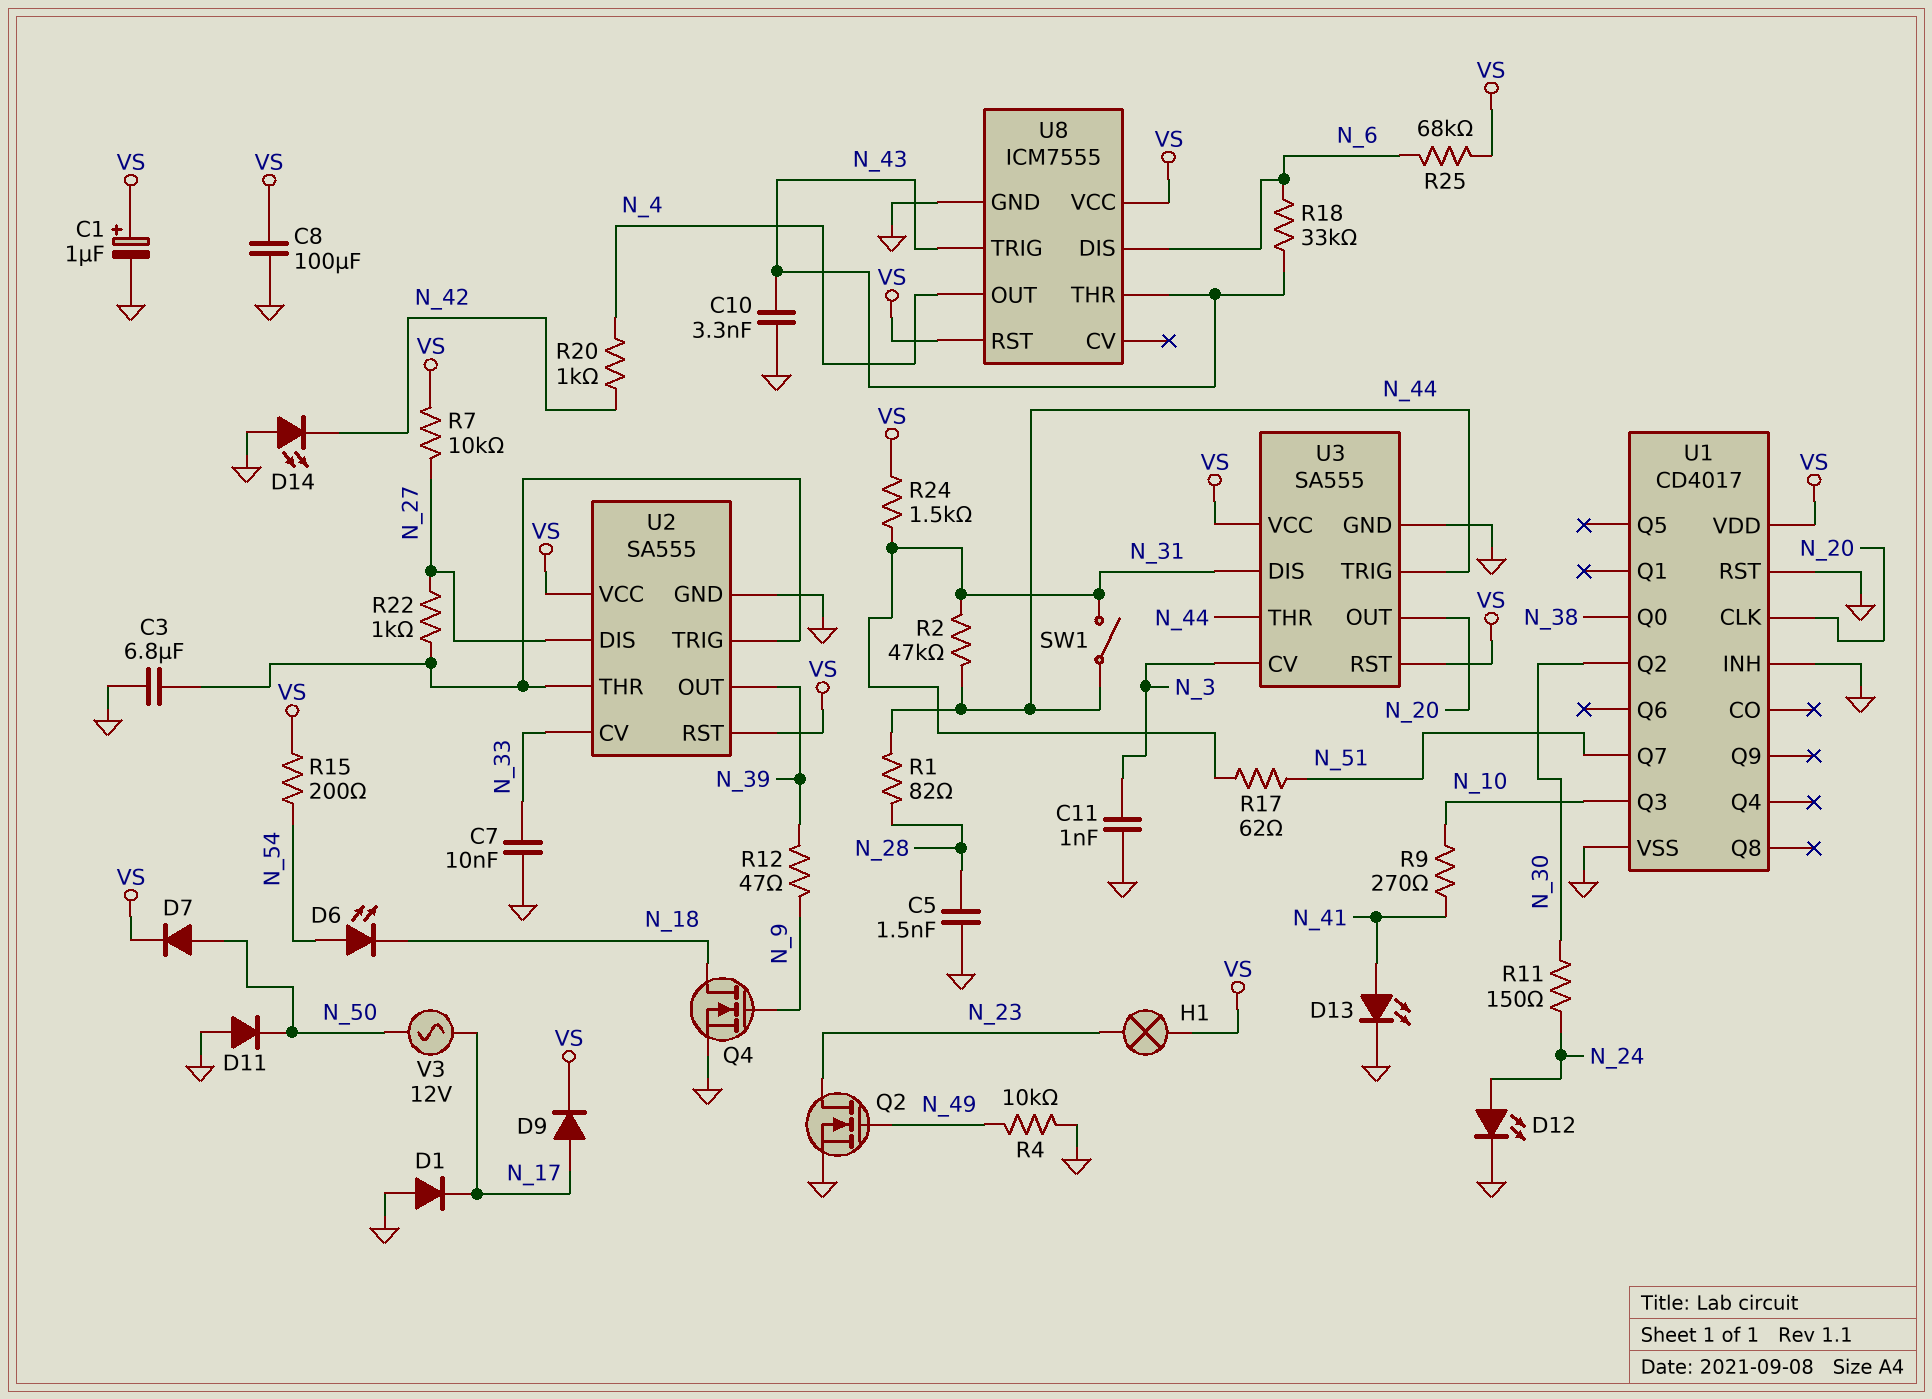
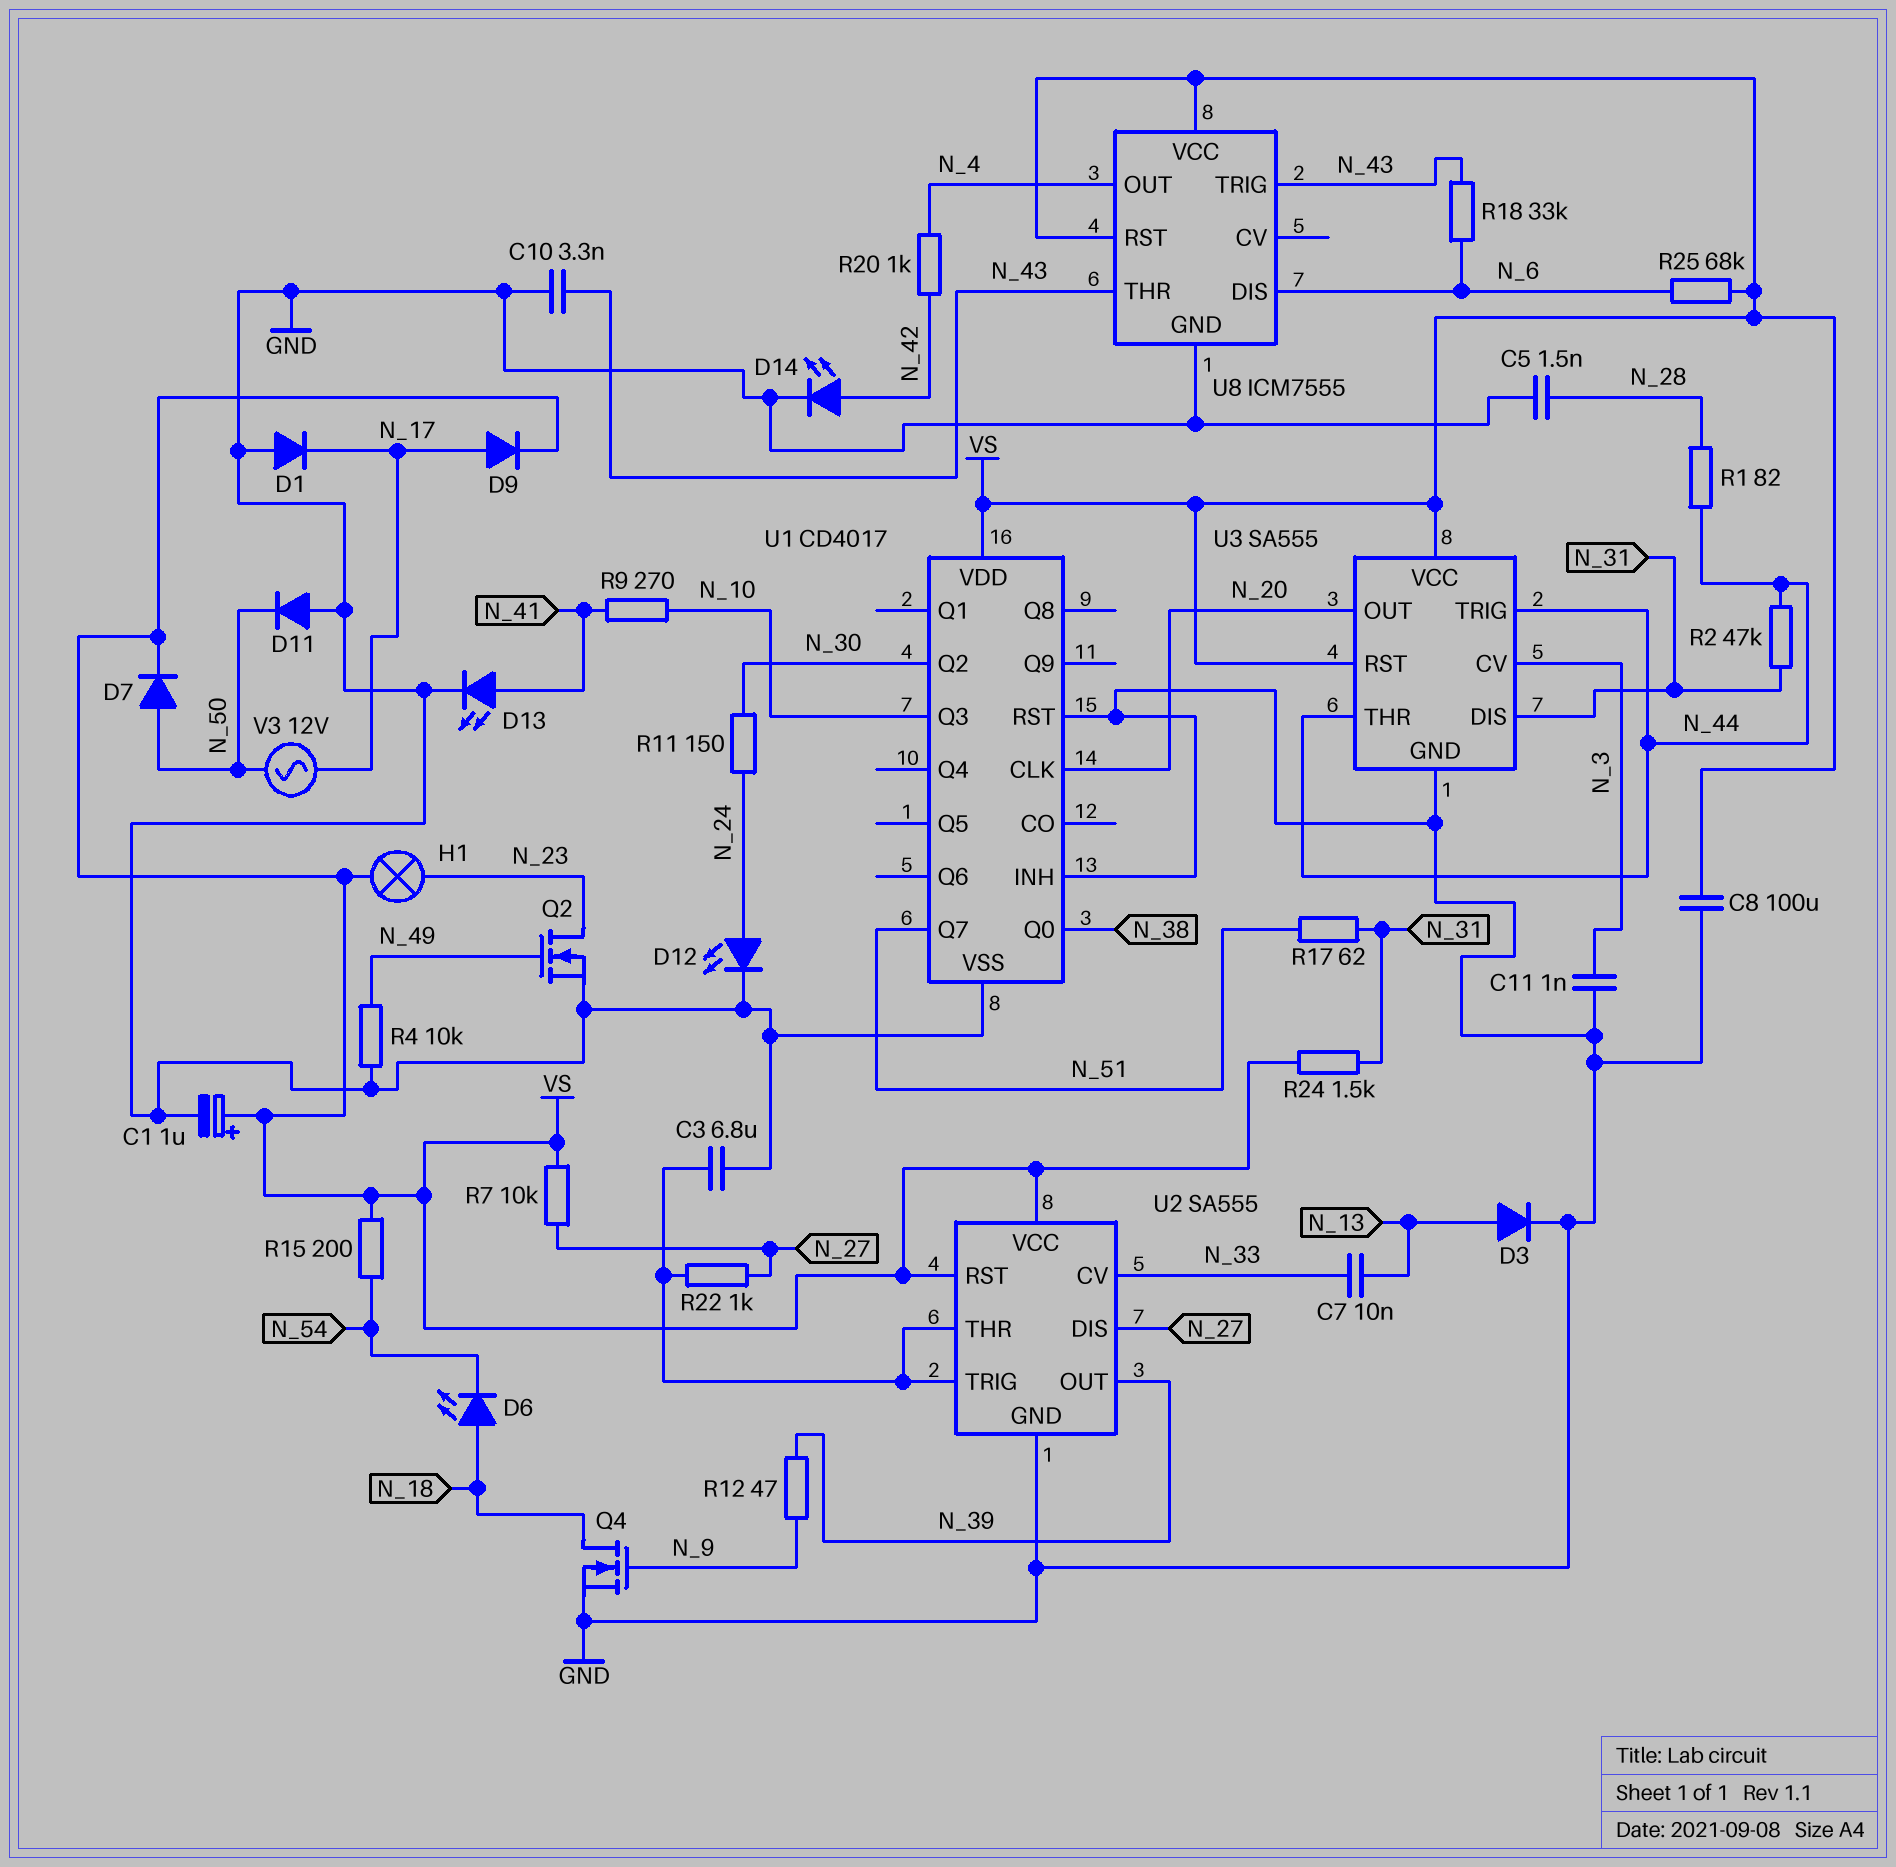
C7: 10nF (GND, N_33) -> 10nF (N_13, N_33)
D3: none -> diode (A N_13, K GND)
D6: LED (A N_54, K N_18) -> LED (A N_18, K N_54)
D14: LED (A GND, K N_42) -> LED (A N_42, K GND)
SW1: switch (N_31, N_44) -> none

